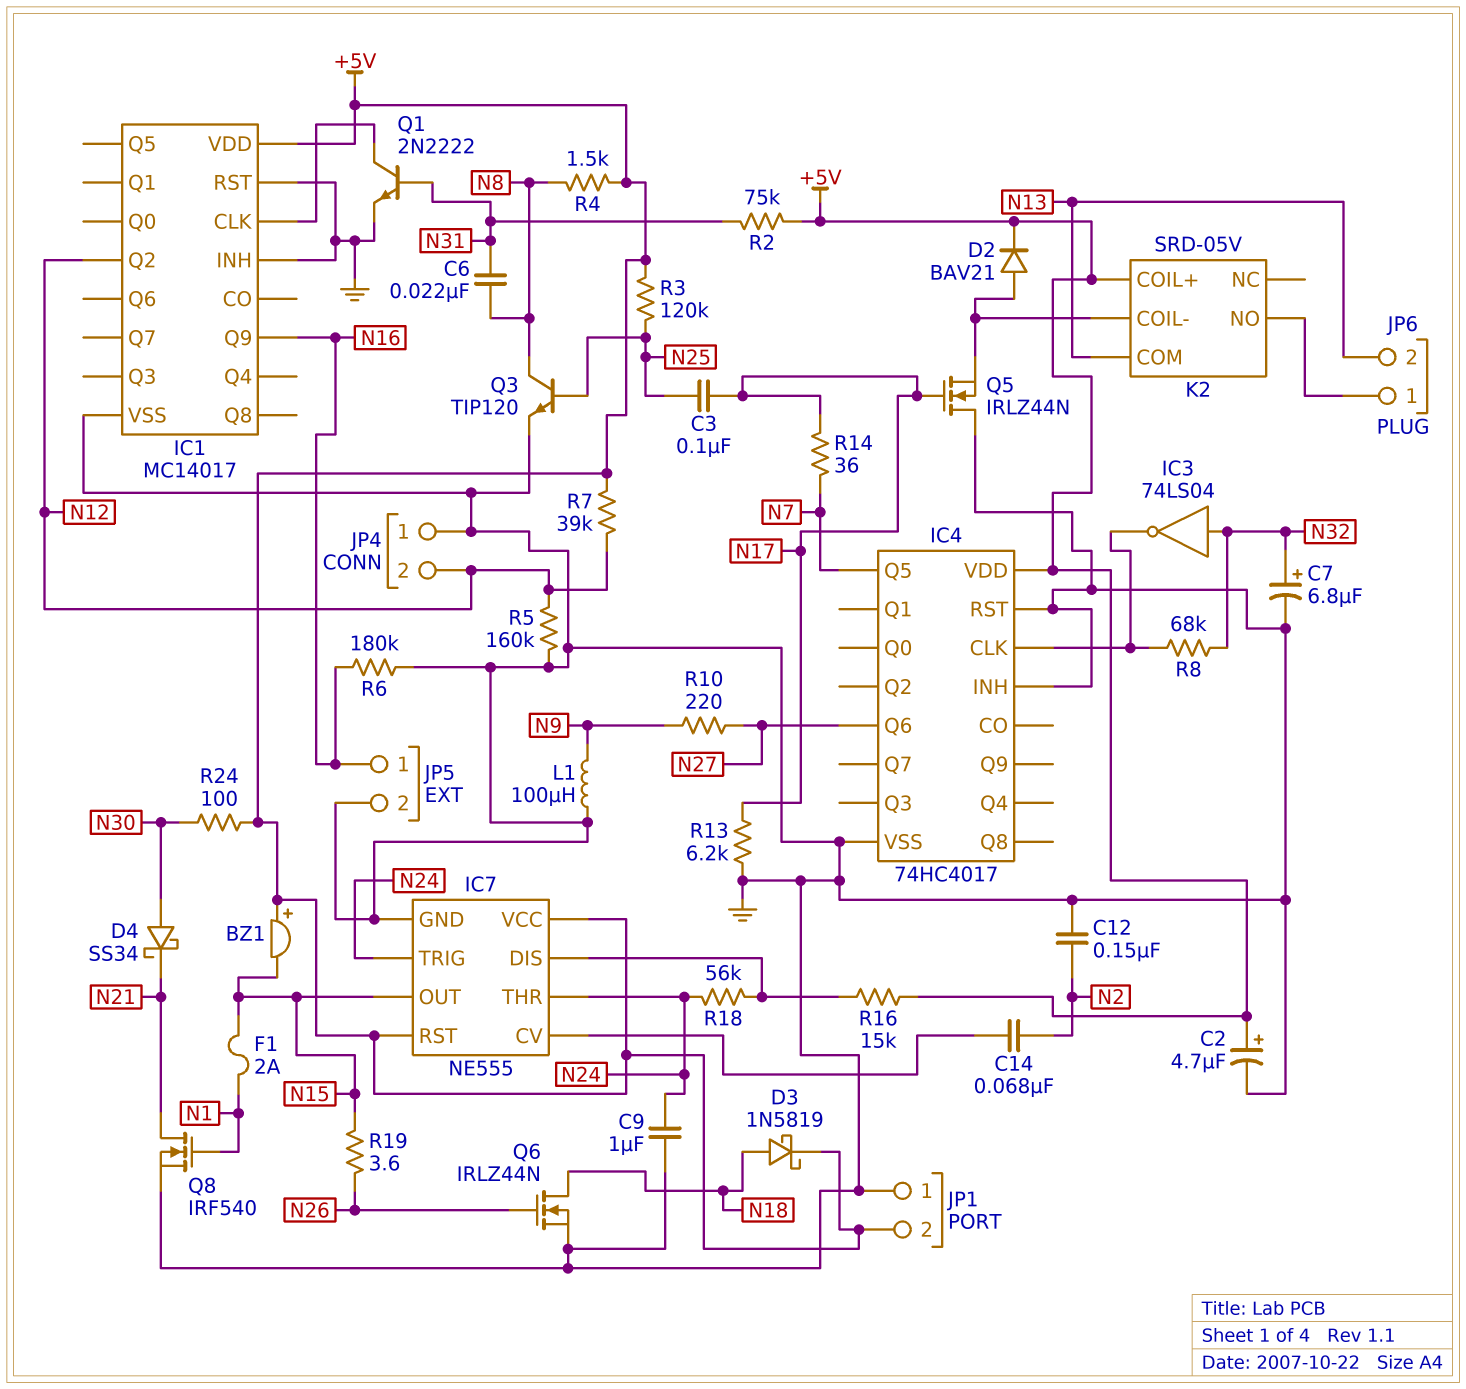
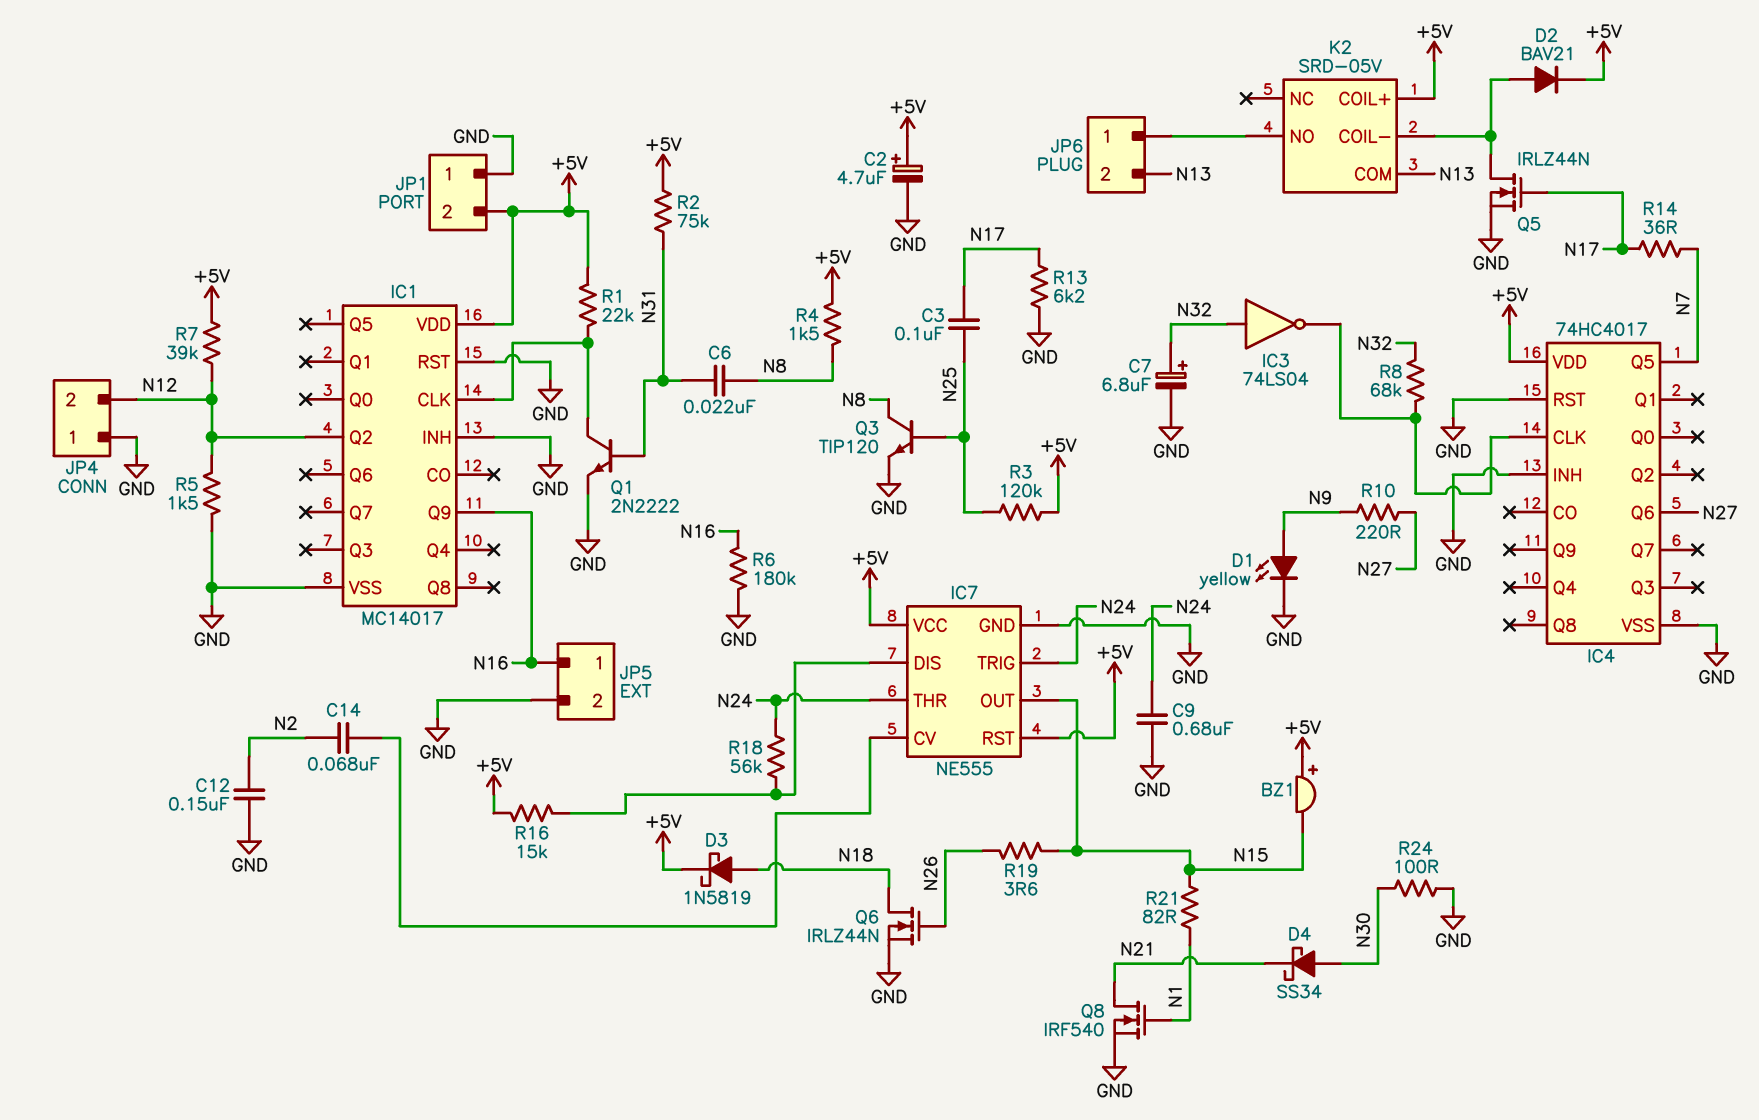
C9: 1uF (GND, N24) -> 680nF (GND, N24)
D1: none -> LED yellow (A N9, K GND)
F1: 2A (N1, N15) -> none
L1: 100uH (GND, N9) -> none
Q5: NMOS IRLZ44N (G N17, D GND, S K2/COIL-) -> NMOS IRLZ44N (G N17, D K2/COIL-, S GND)
R1: none -> 22k (+5V, IC1/CLK)
R5: 160k (GND, N12) -> 1.5k (GND, N12)
R21: none -> 82 (N1, N15)
R24: 100 (+5V, N30) -> 100 (GND, N30)

